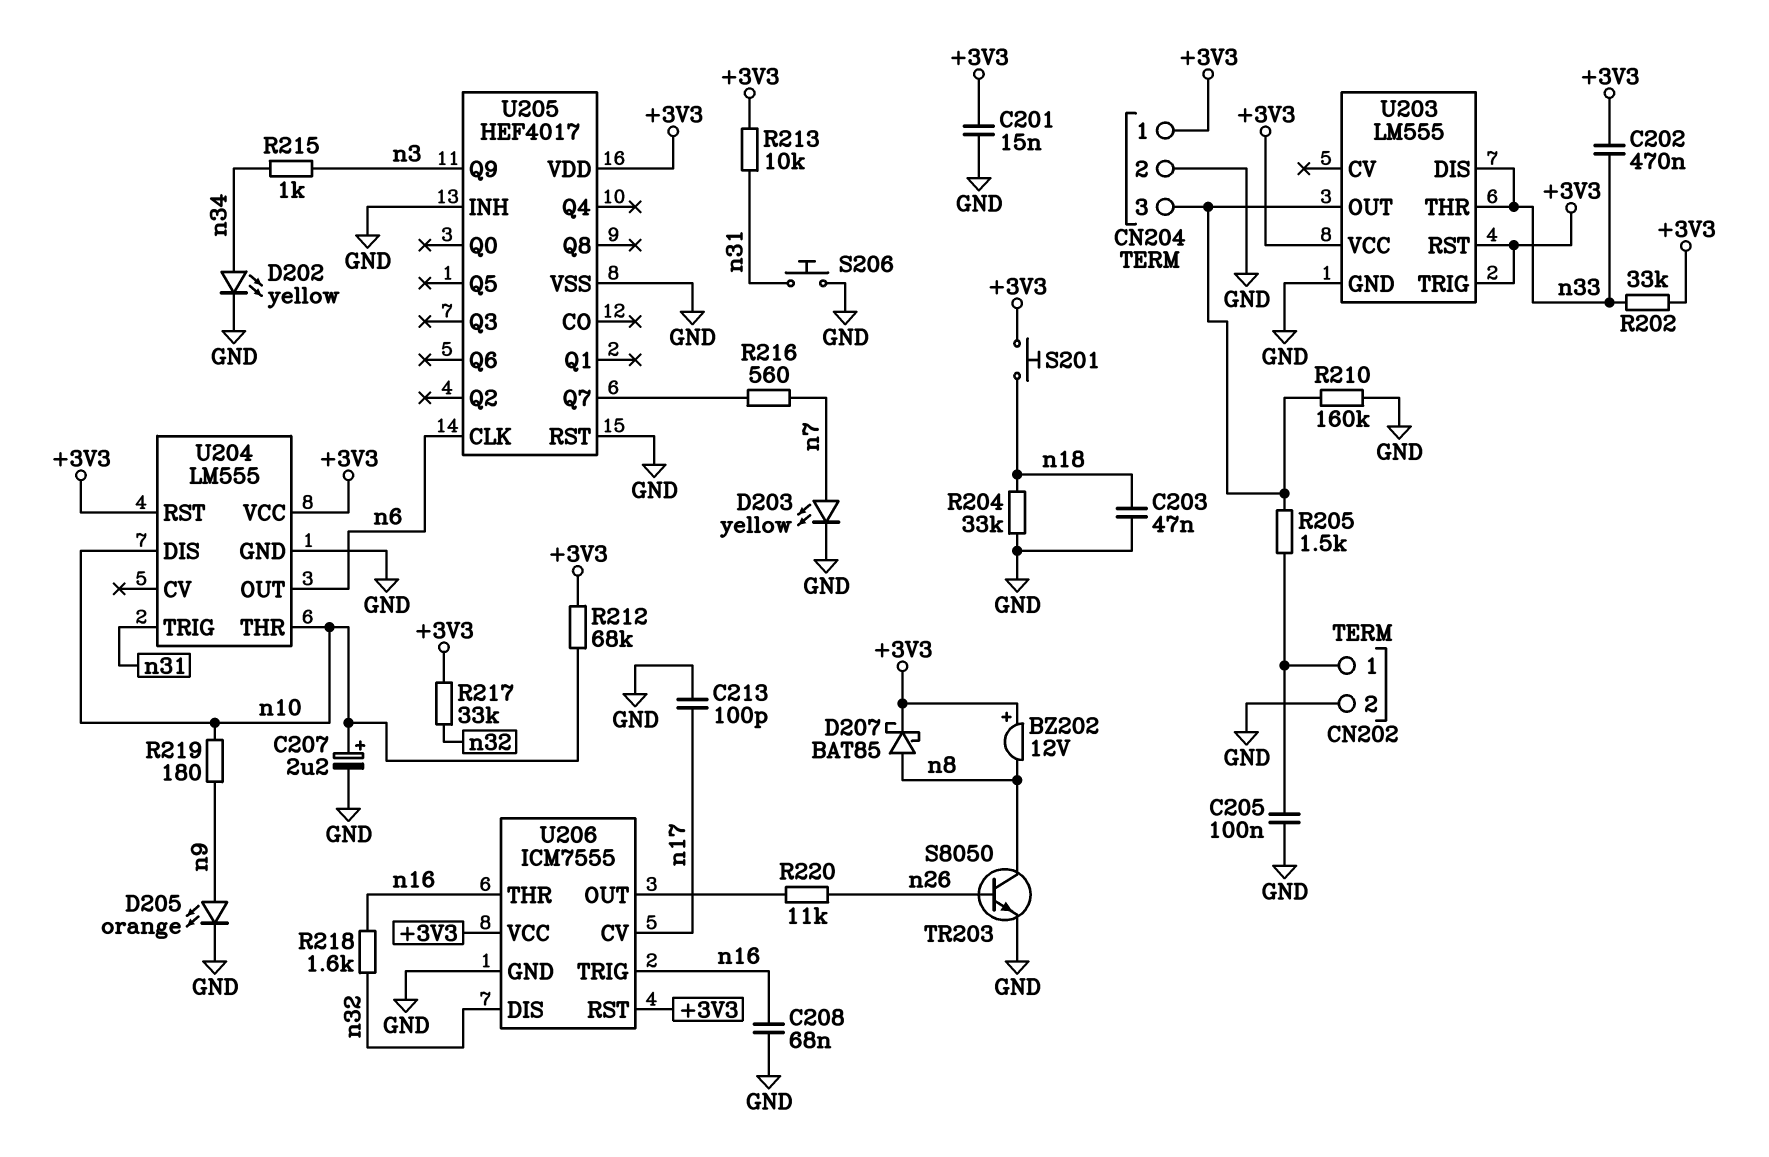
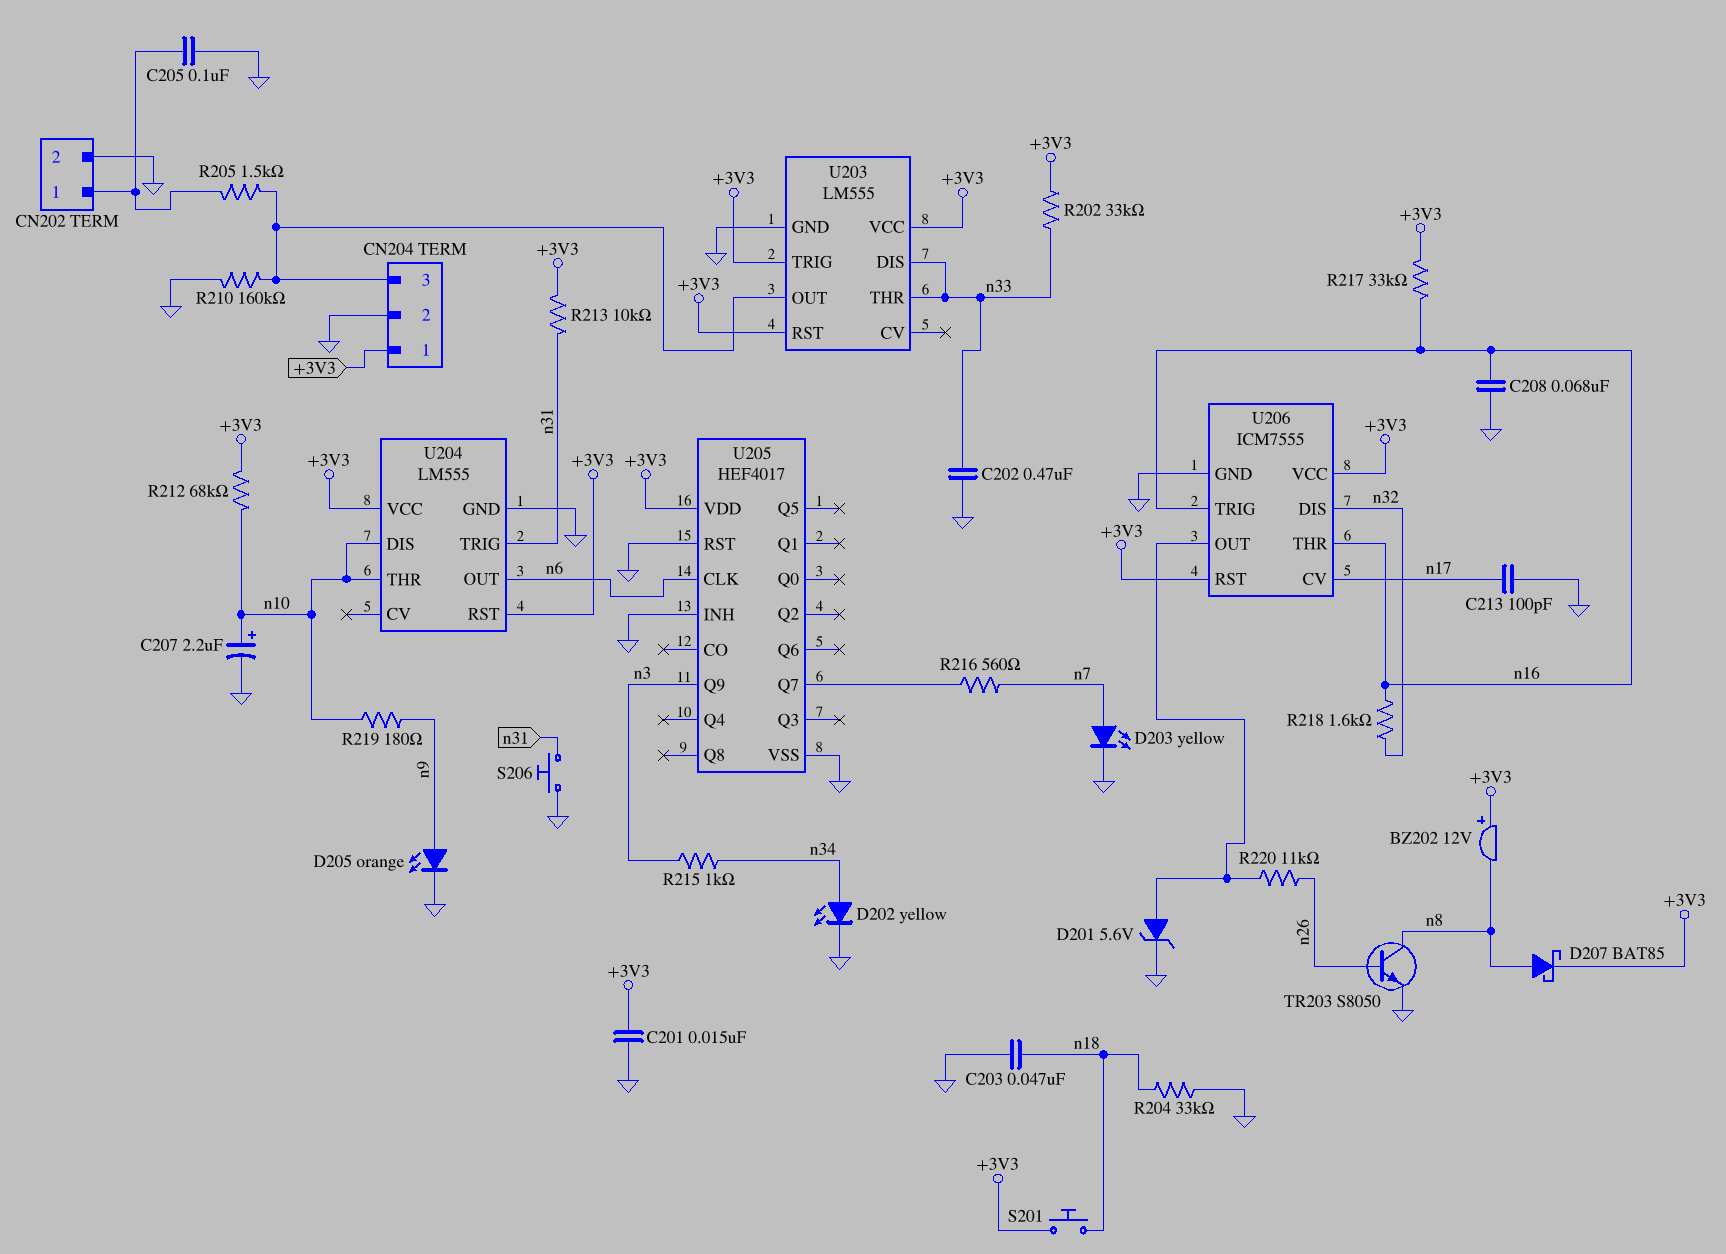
C202: 470nF (+3V3, n33) -> 470nF (GND, n33)
D201: none -> zener 5.6V (A U206/OUT, K GND)
R217: 33k (+3V3, n32) -> 33k (+3V3, n16)

